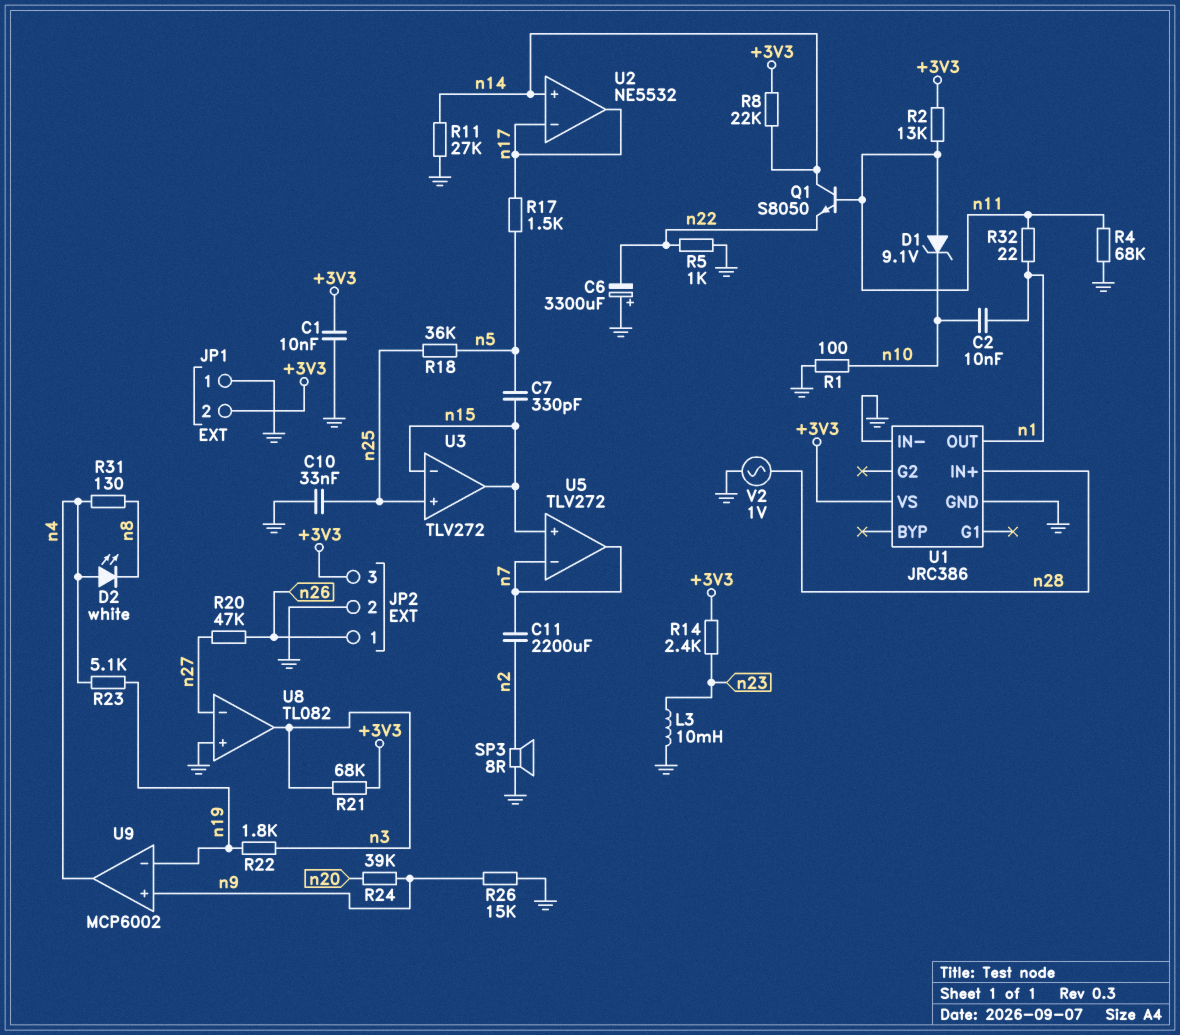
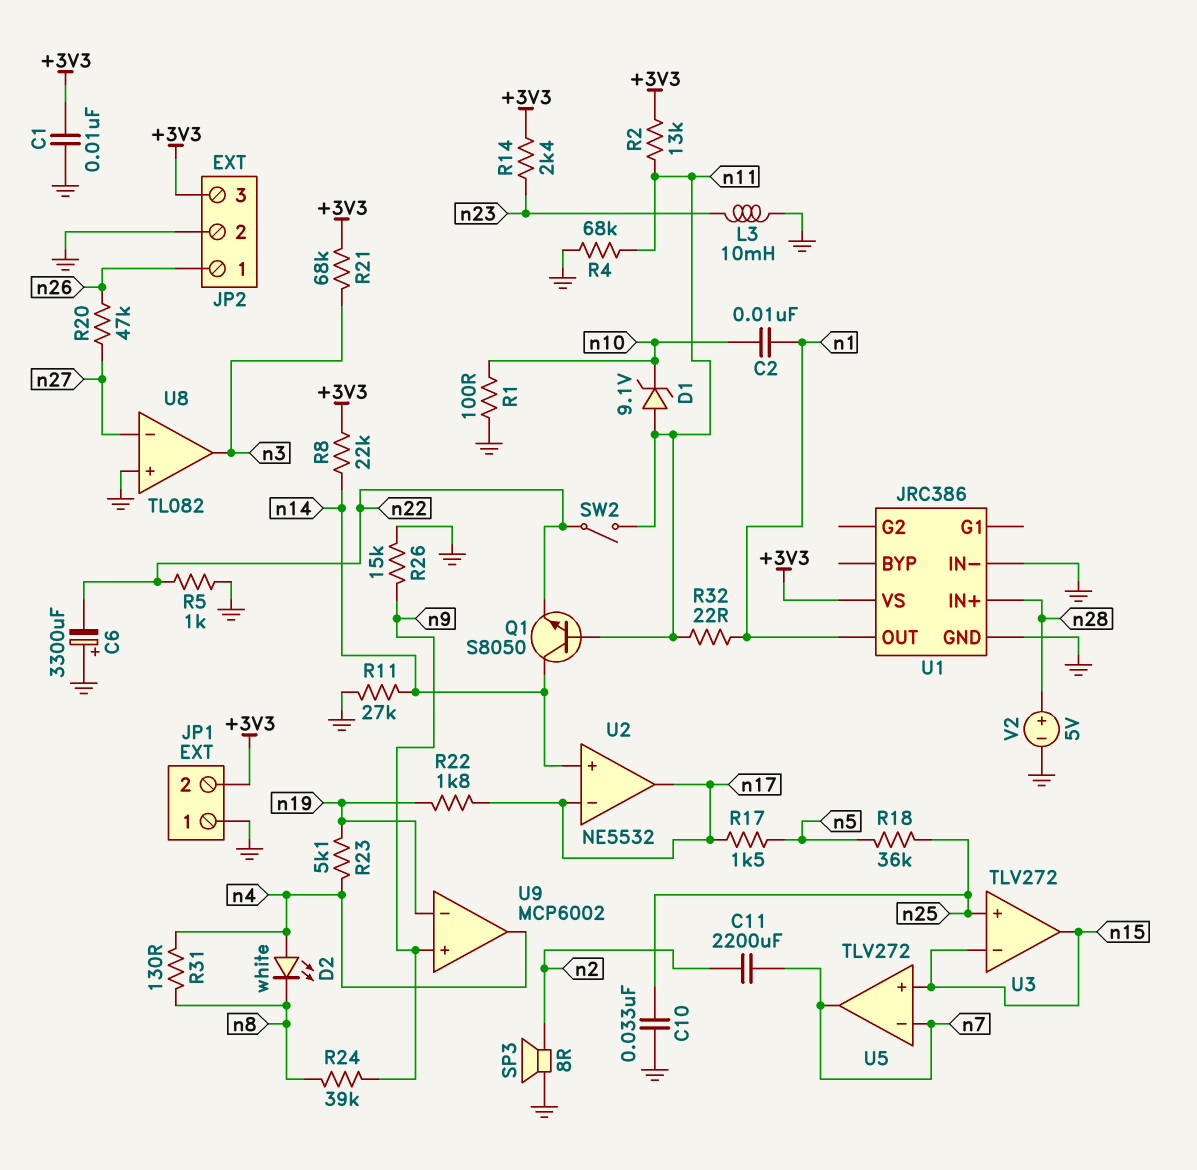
C7: 330pF (n5, n15) -> none
R22: 1.8k (n3, n19) -> 1.8k (n17, n19)
R24: 39k (n9, n20) -> 39k (n8, n9)
SW2: none -> switch (n11, n22)
V2: AC 1V (GND, n28) -> 5V (plus n28, minus GND)

